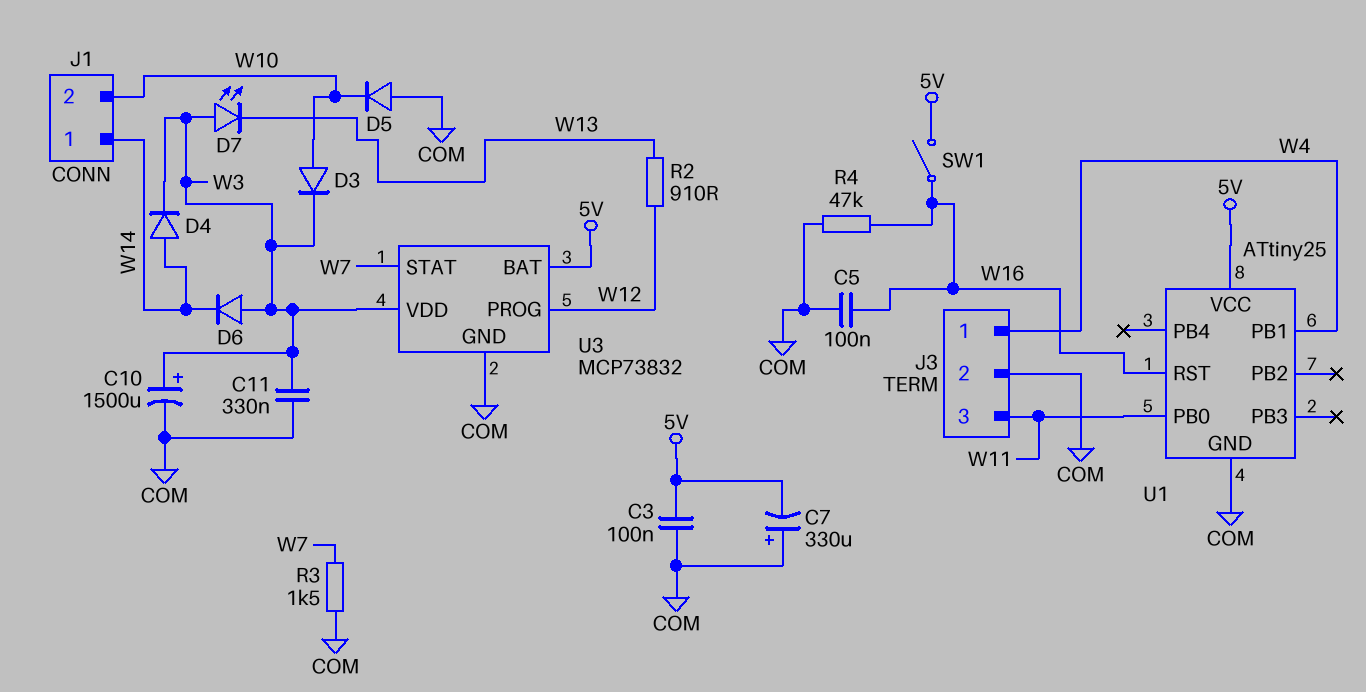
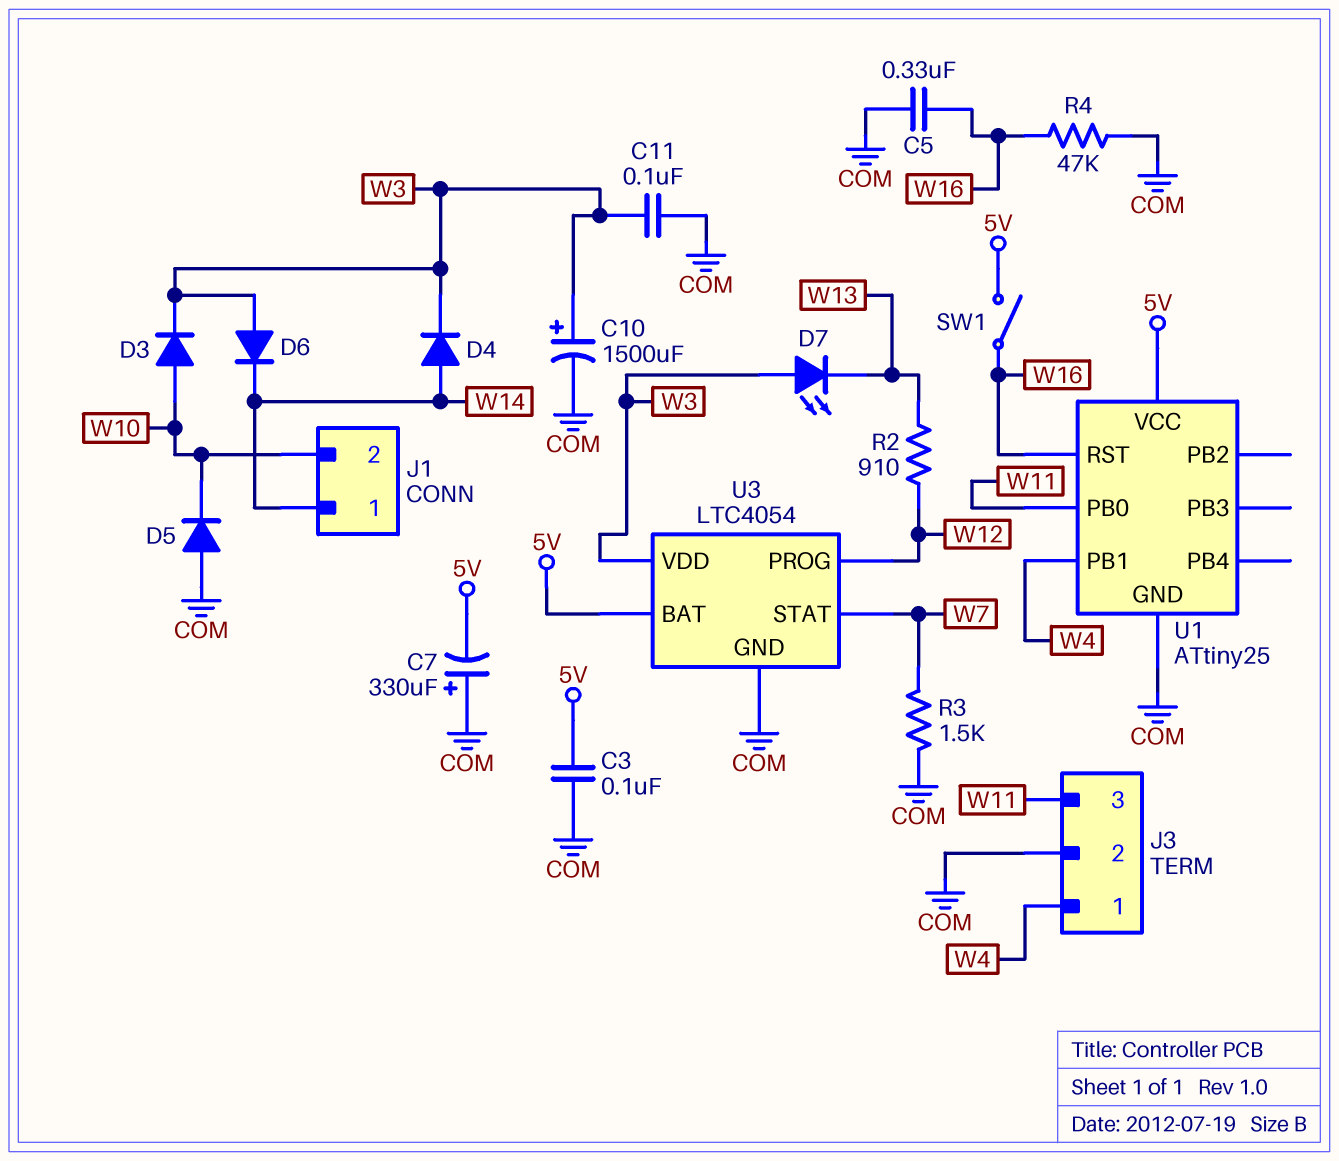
C5: 100nF (COM, W16) -> 330nF (COM, W16)
C11: 330nF (COM, W3) -> 100nF (COM, W3)
U3: MCP73832 -> LTC4054

